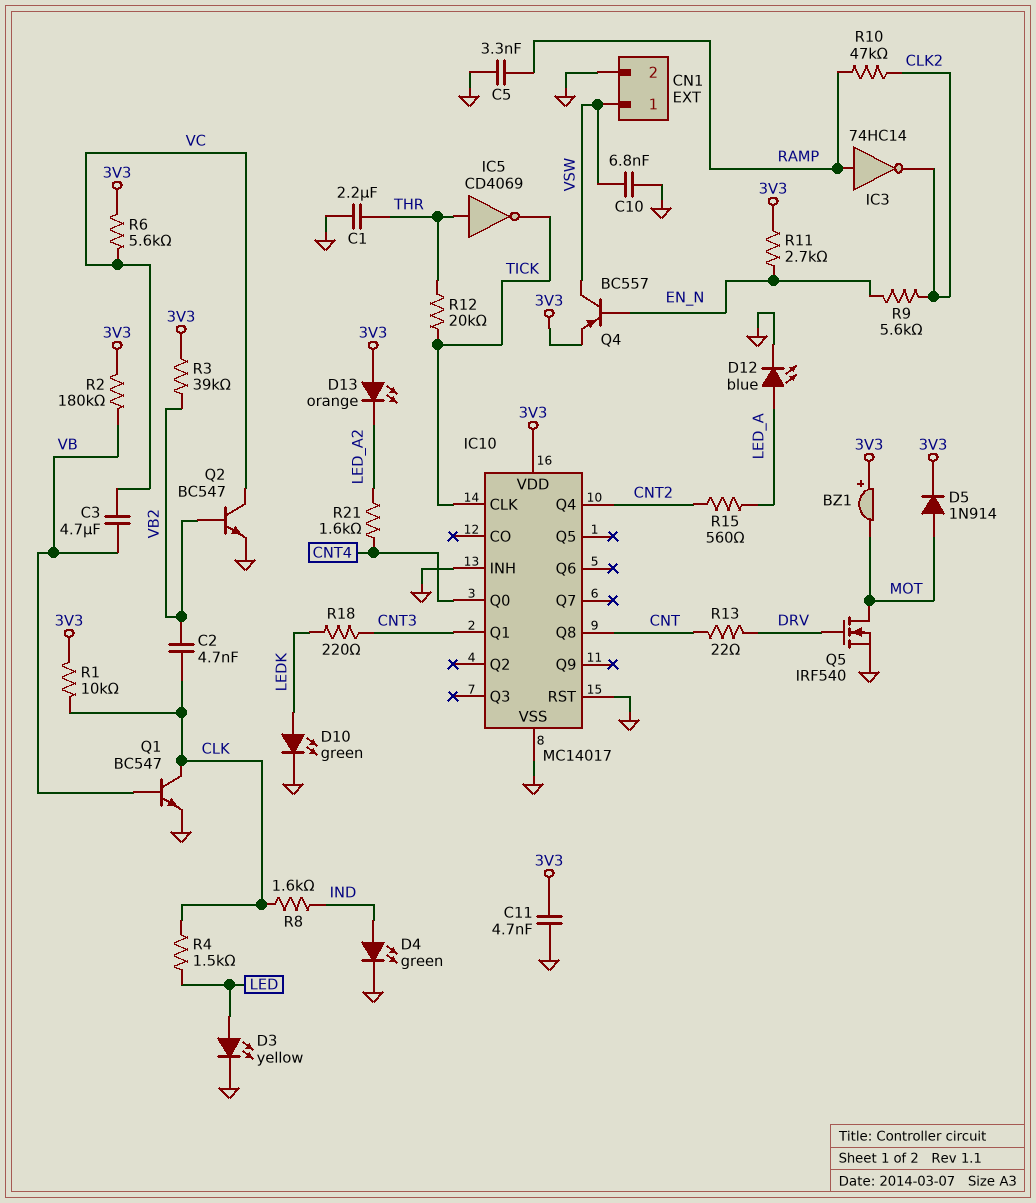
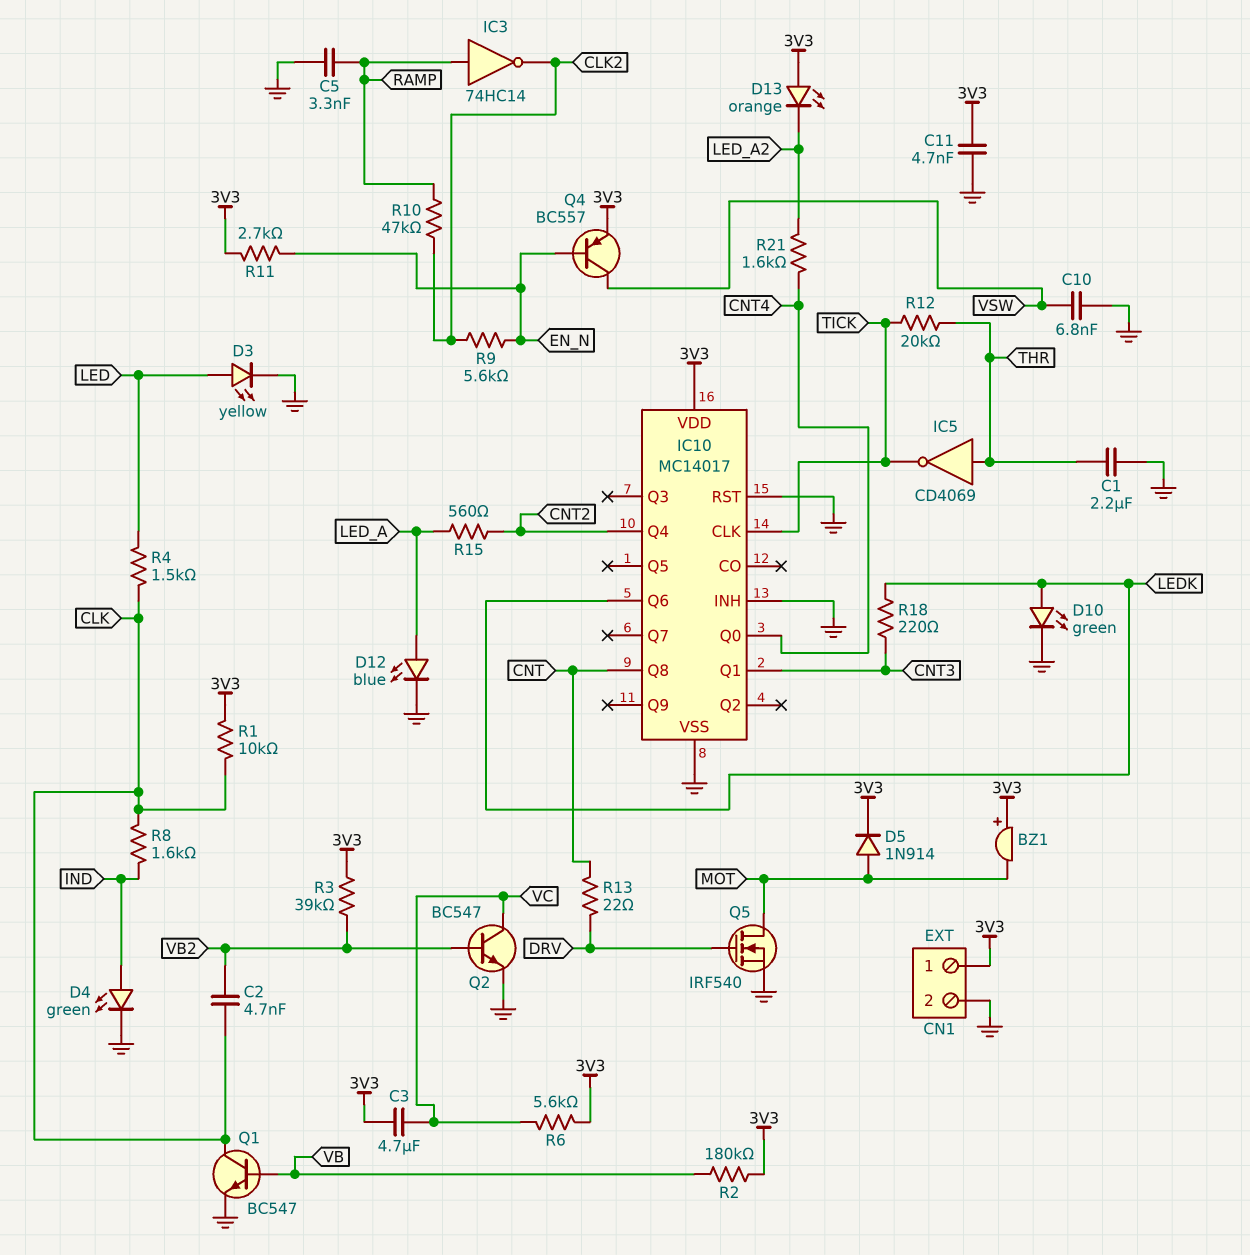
C3: 4.7uF (VB, VC) -> 4.7uF (3V3, VC)
CN1 pin 1: VSW -> 3V3
IC10 pin Q6: none -> LEDK

